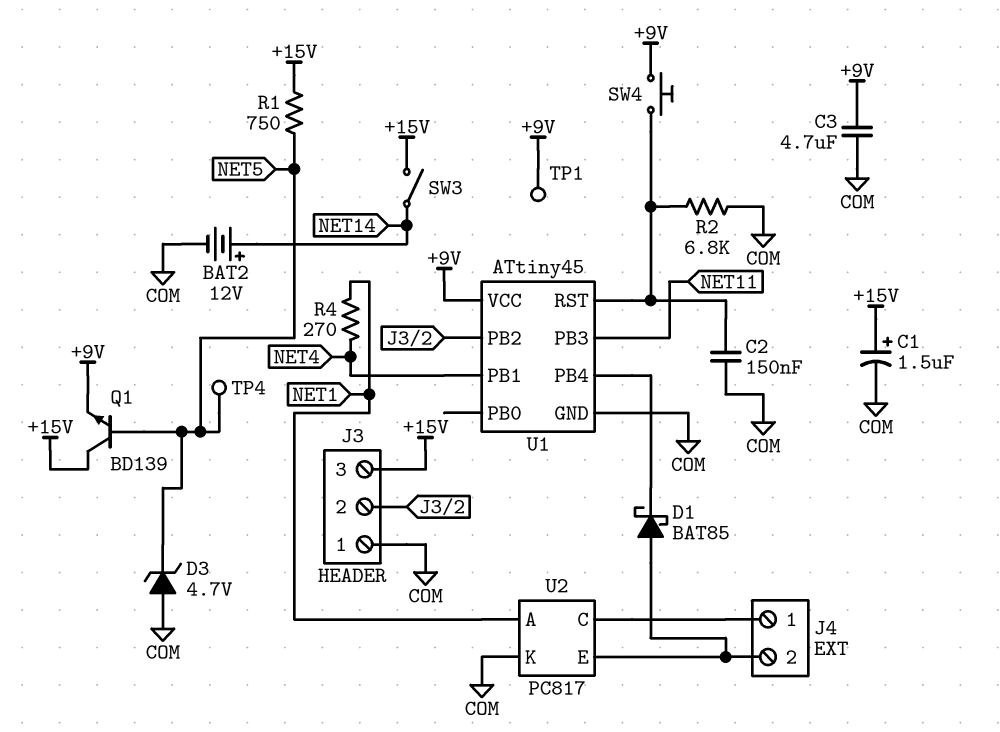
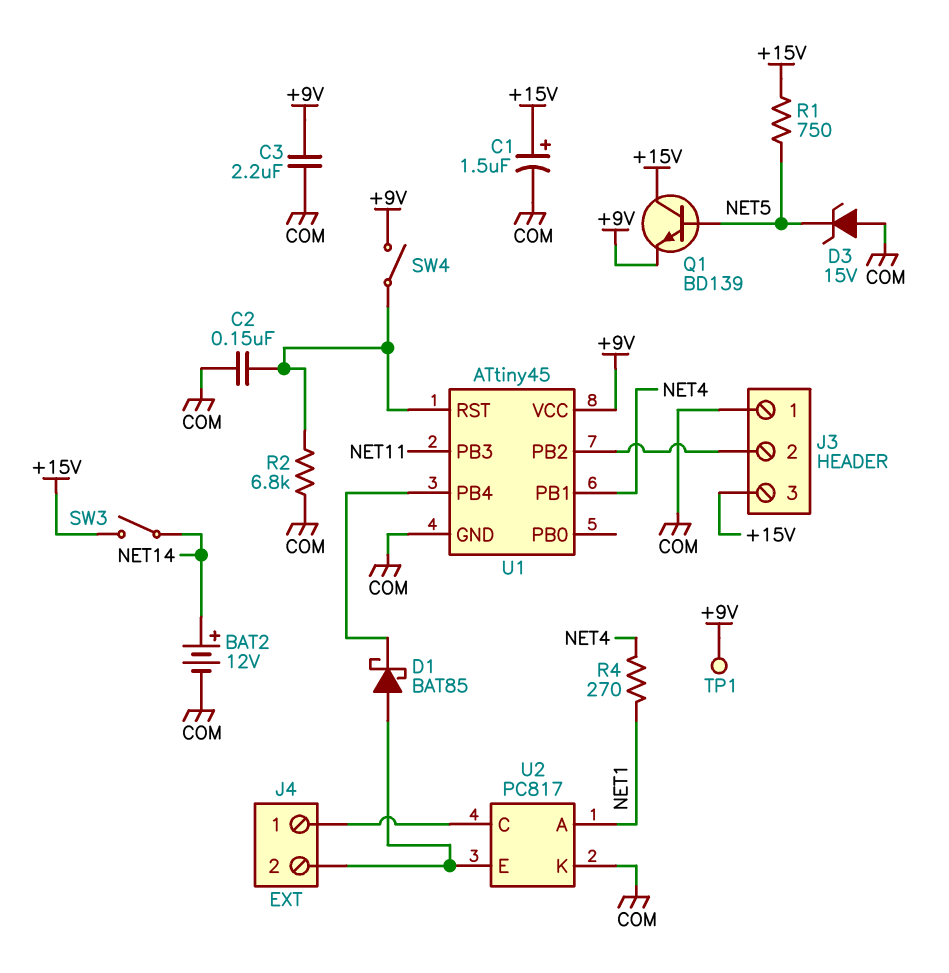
C3: 4.7uF (+9V, COM) -> 2.2uF (+9V, COM)
D3: zener 4.7V (A COM, K NET5) -> zener 15V (A COM, K NET5)
SW4: button (+9V, U1/RST) -> switch (+9V, U1/RST)
TP4: test point (NET5) -> none

